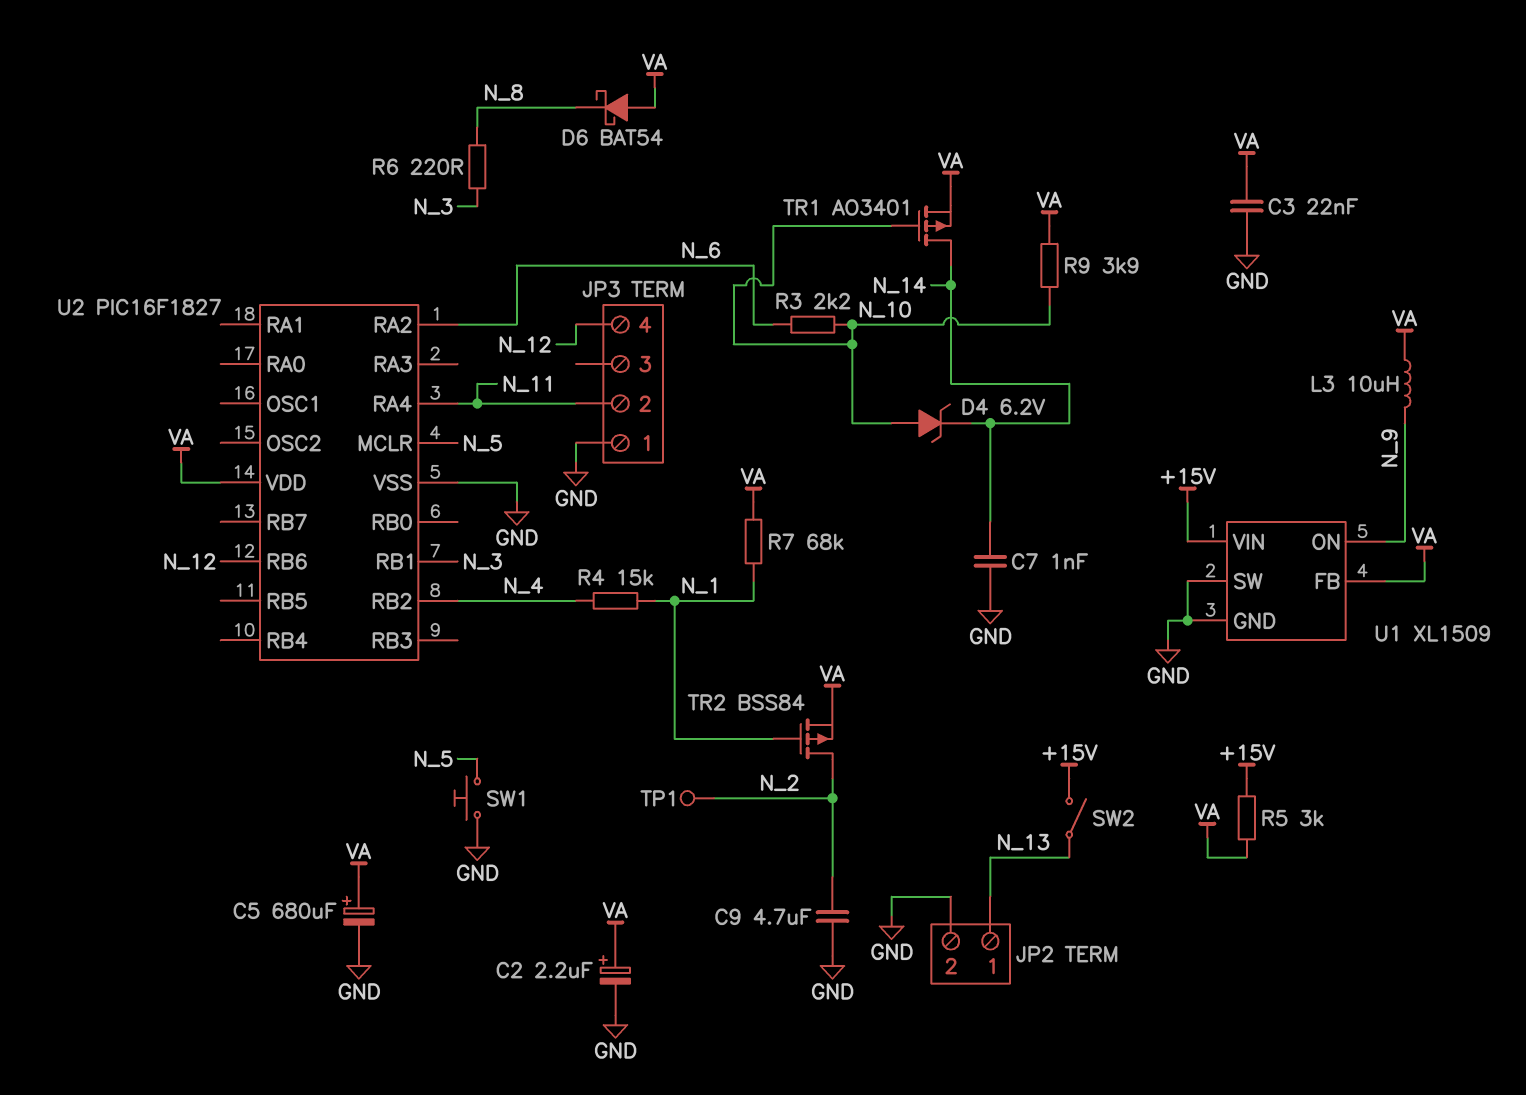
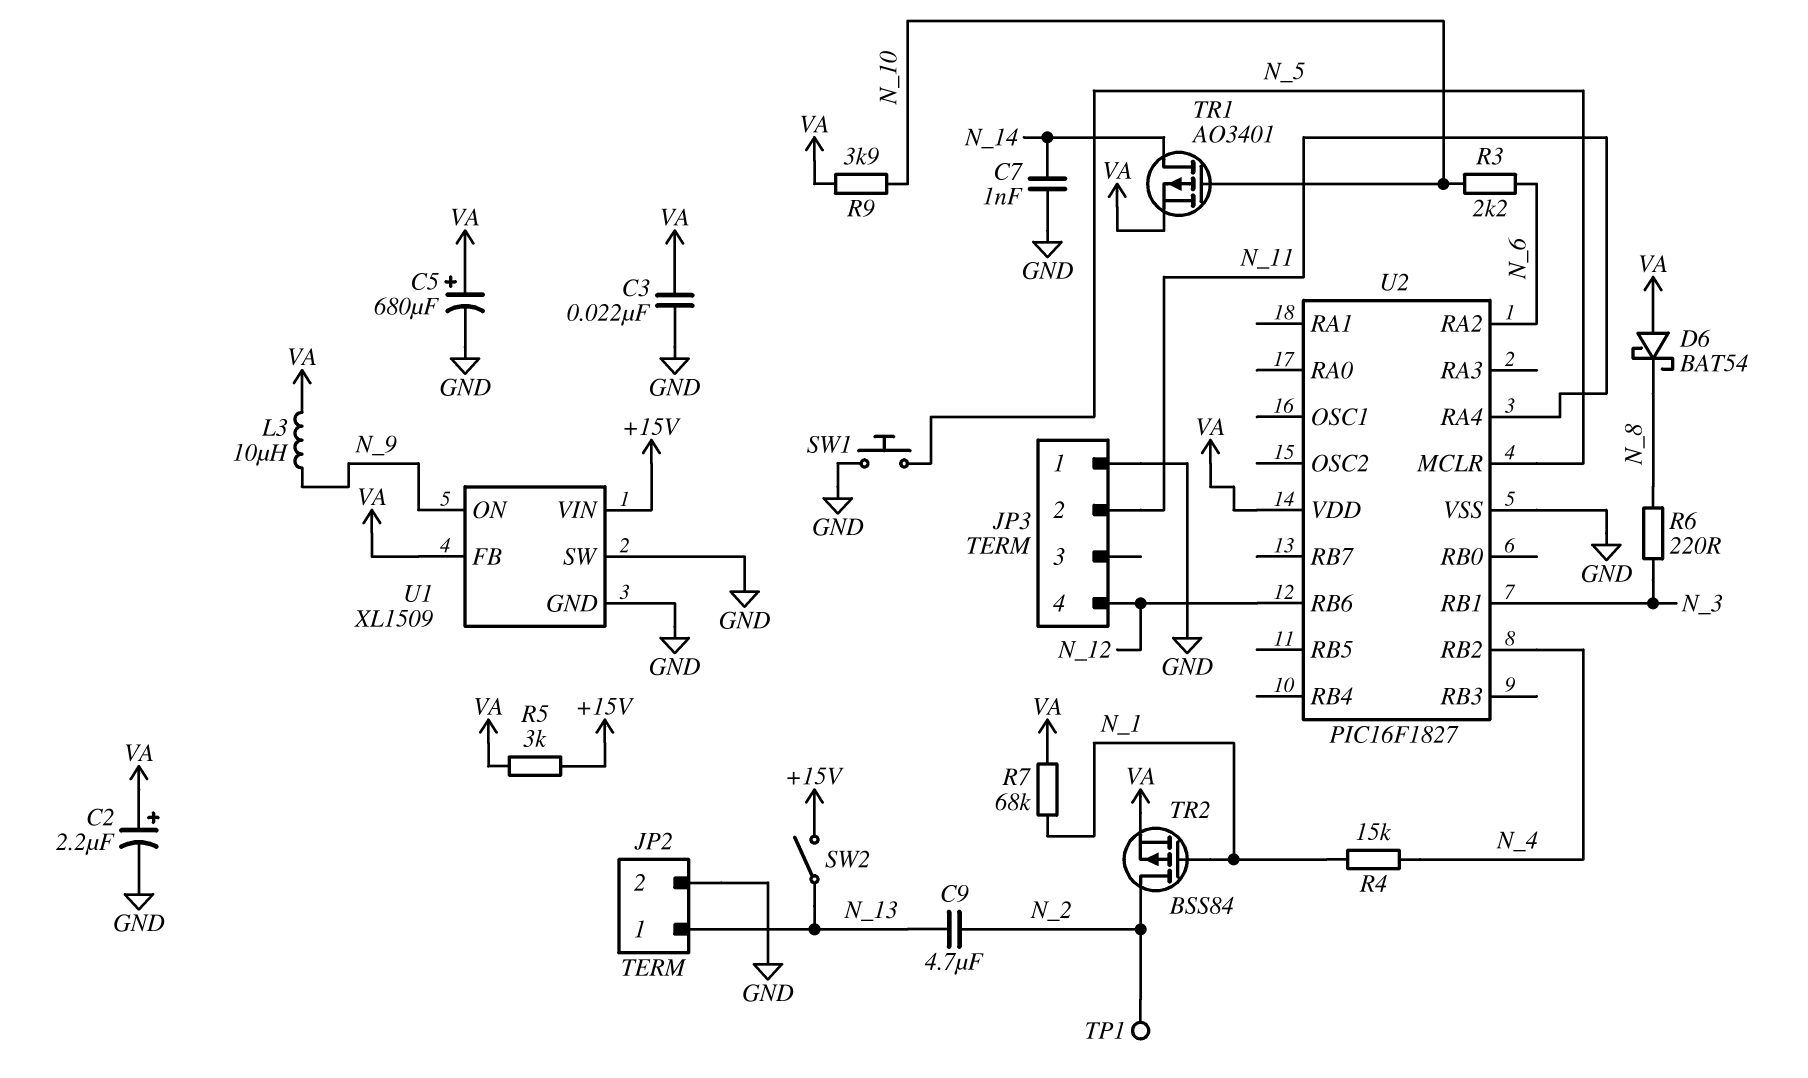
C9: 4.7uF (GND, N_2) -> 4.7uF (N_2, N_13)
D4: zener 6.2V (A N_10, K N_14) -> none

